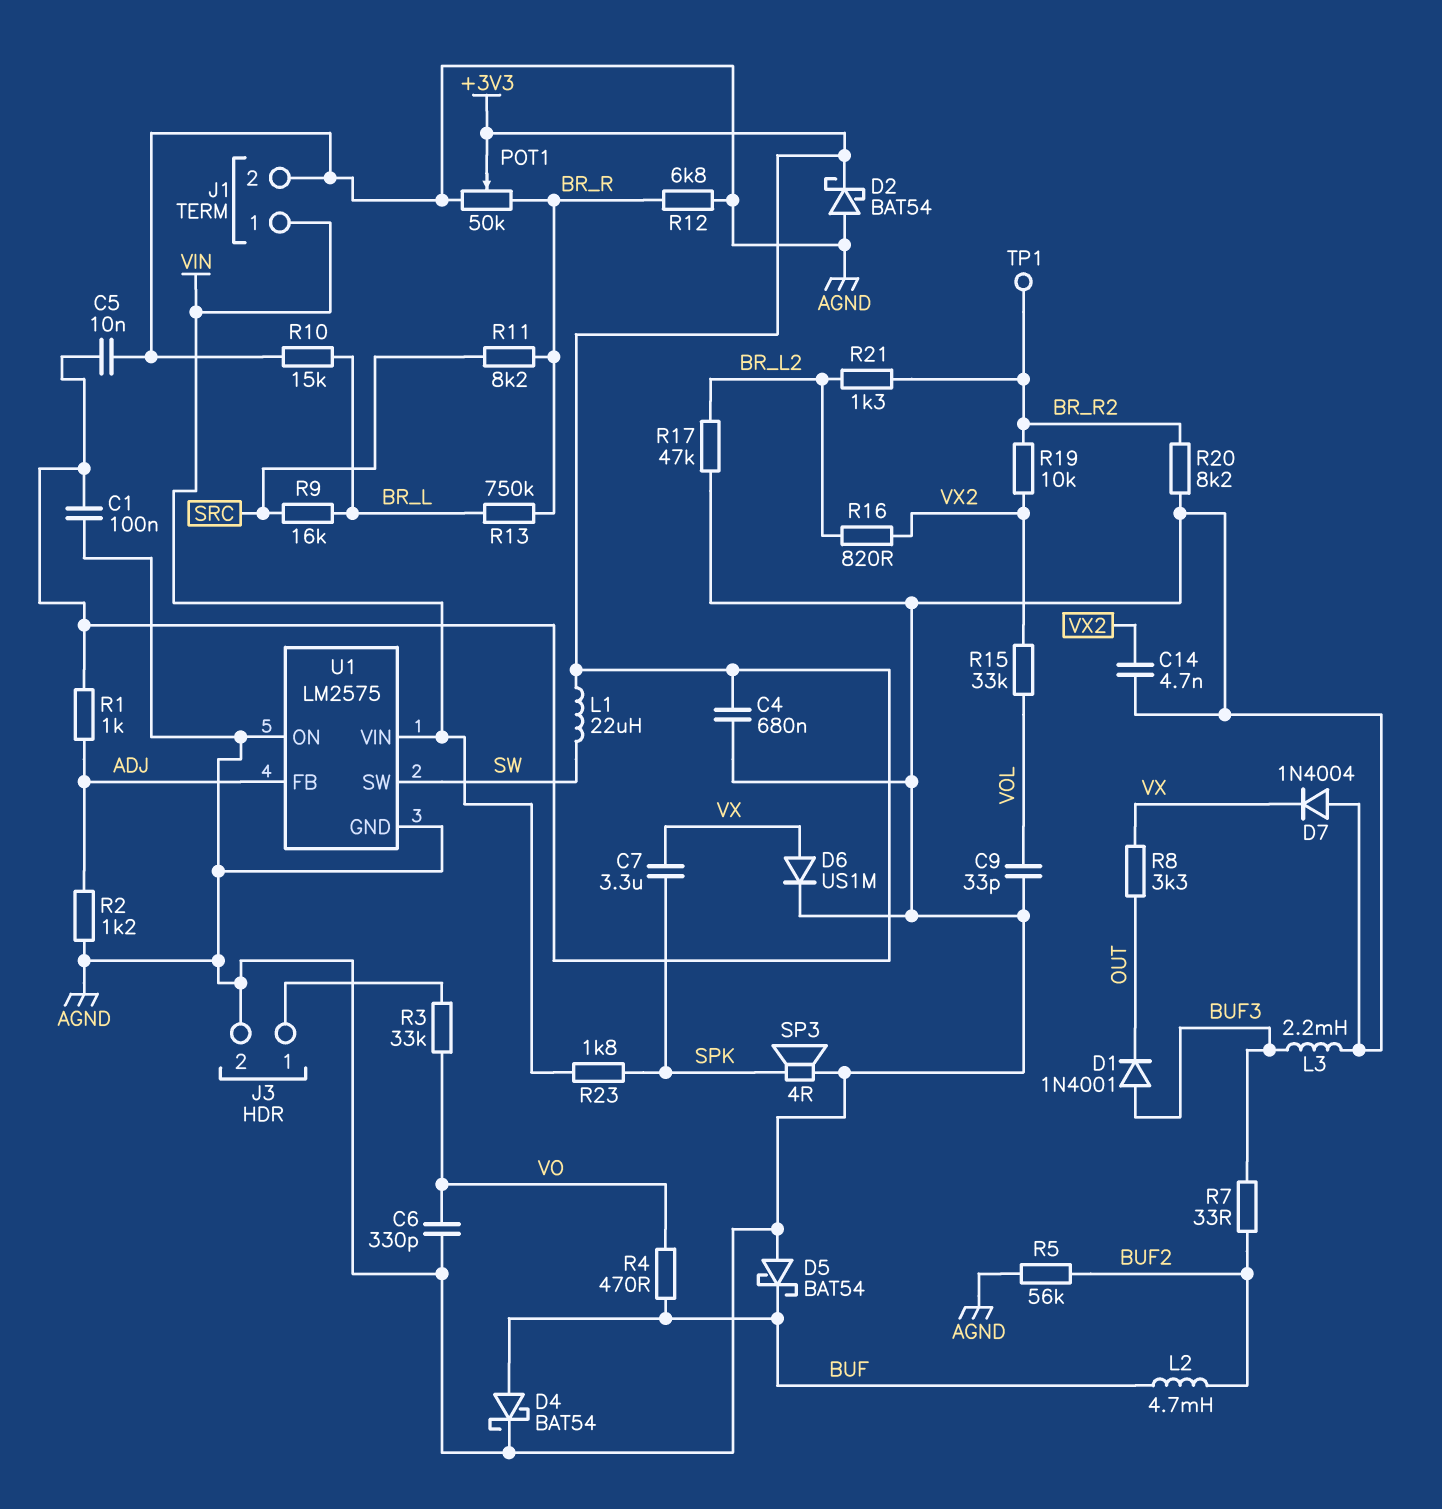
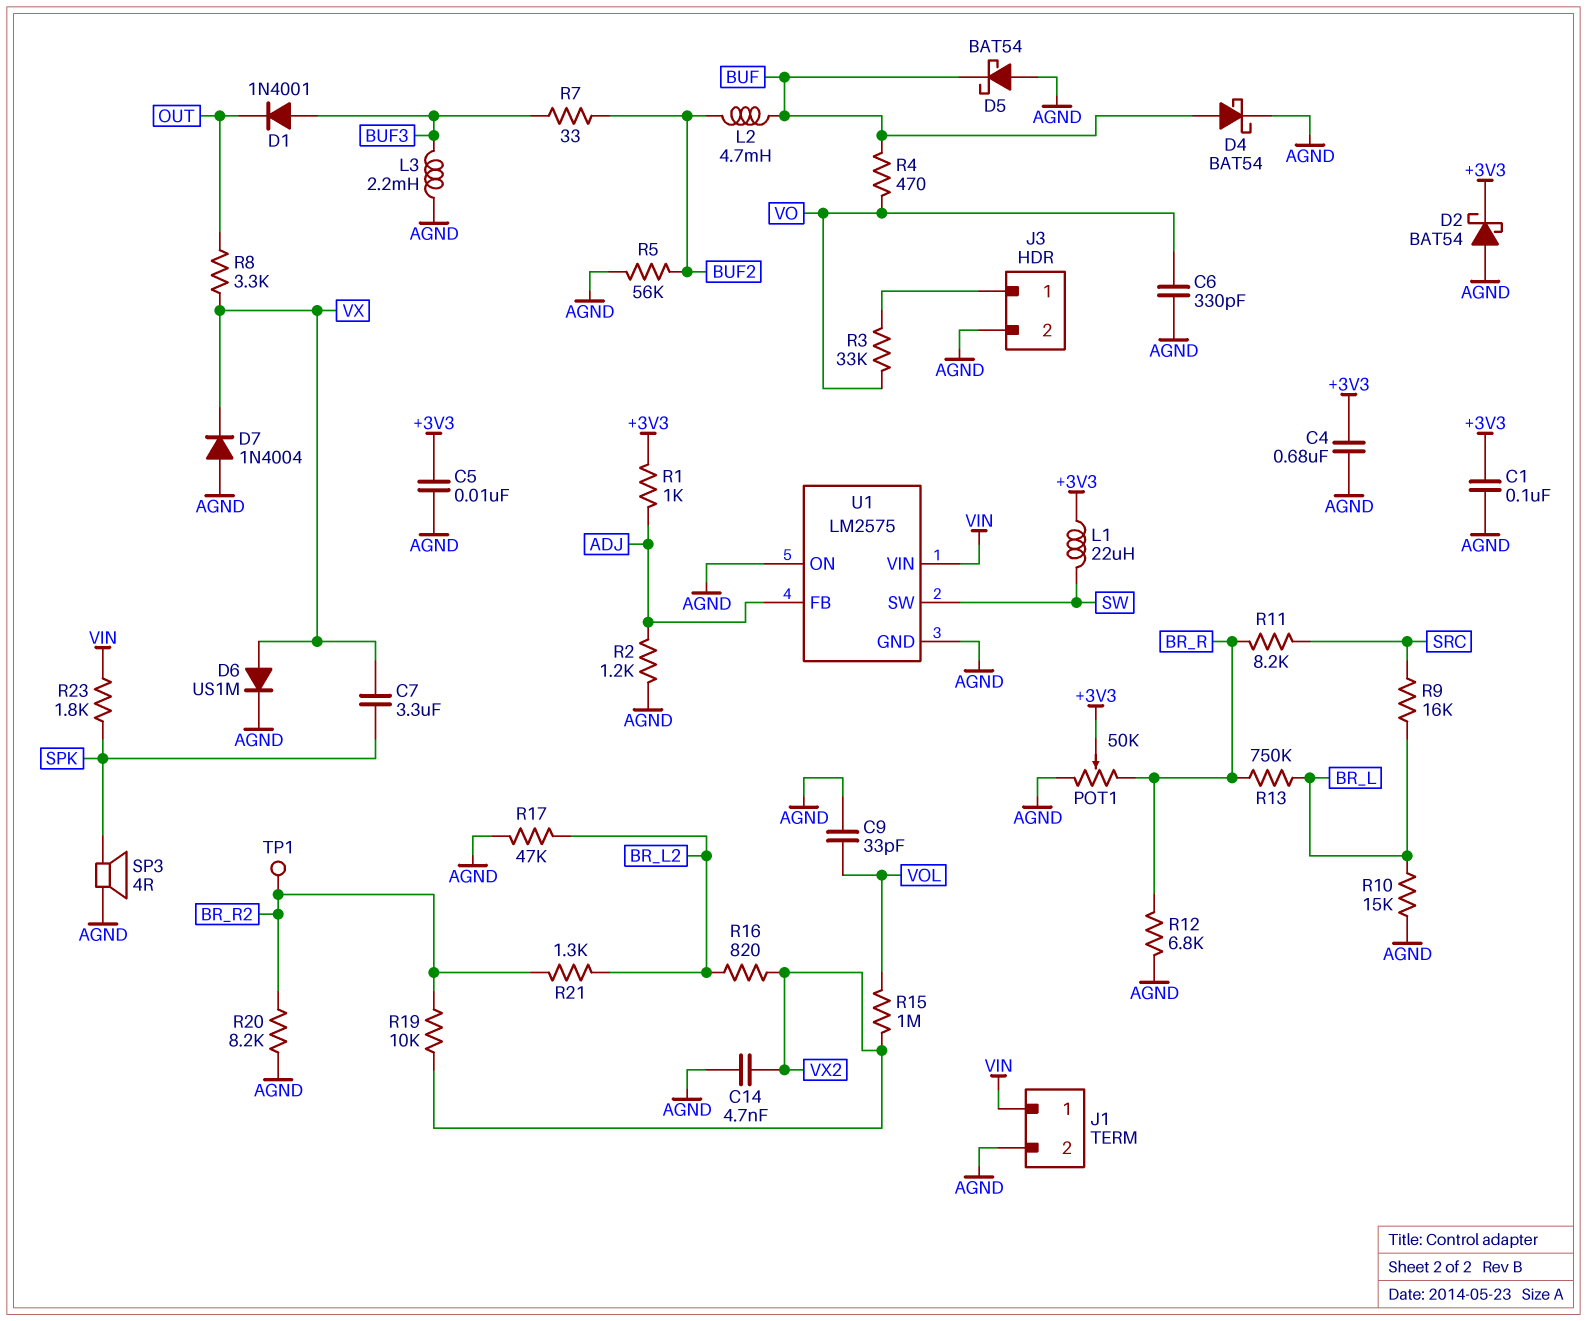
R15: 33k (VOL, VX2) -> 1M (VOL, VX2)

